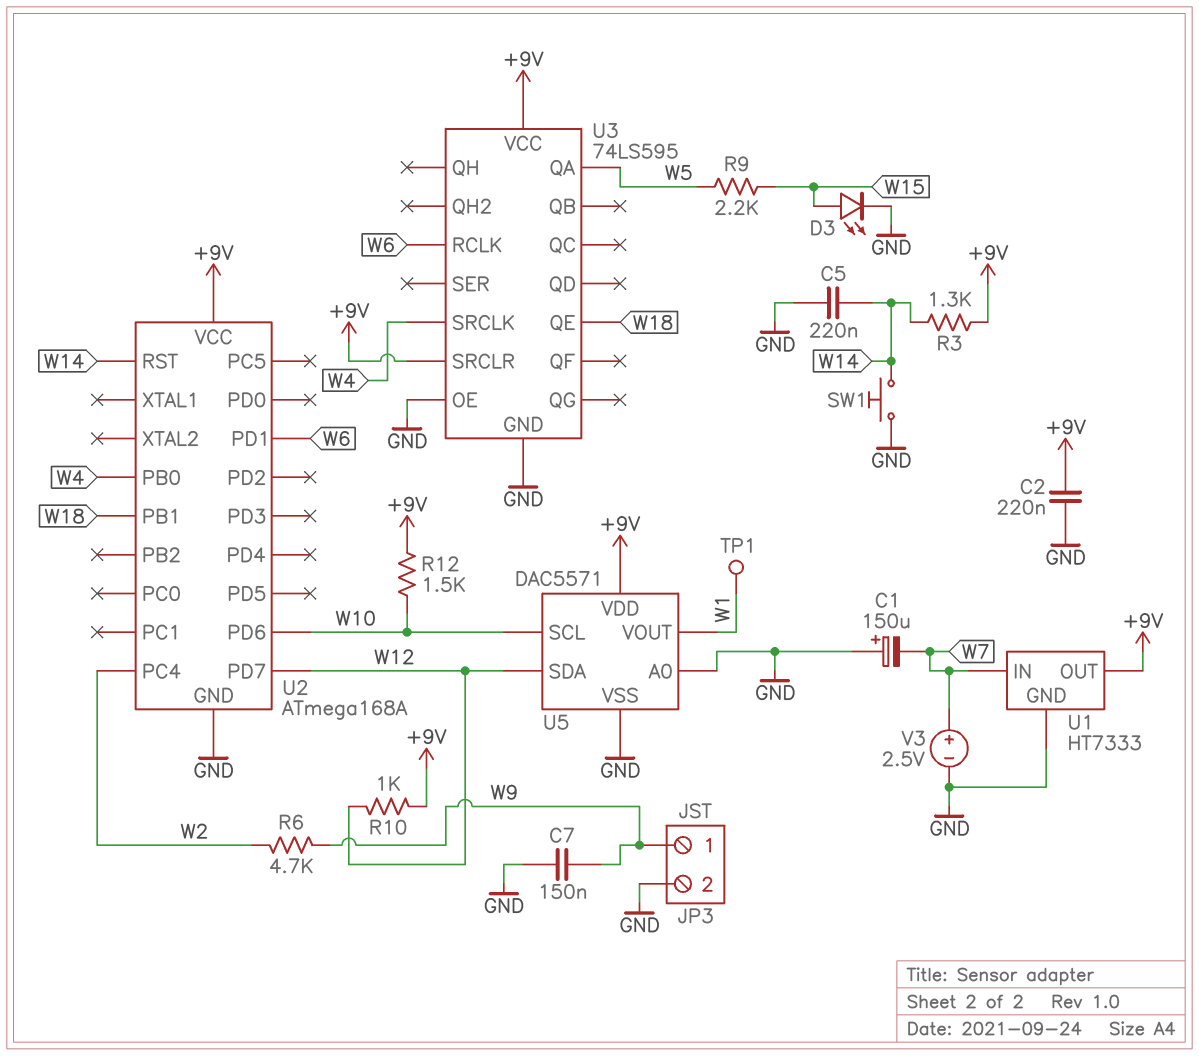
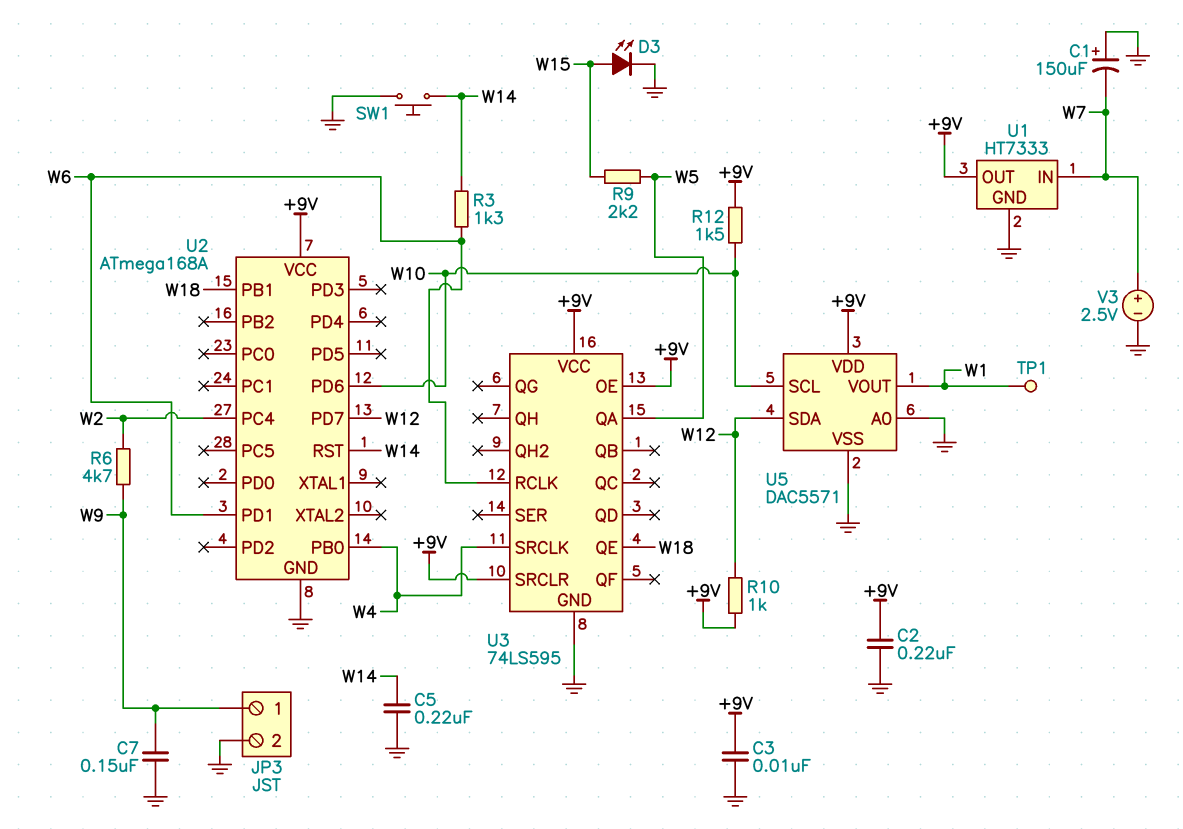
C3: none -> 10nF (+9V, GND)
R3: 1.3k (+9V, W14) -> 1.3k (W6, W14)
U3 pin OE: GND -> +9V

